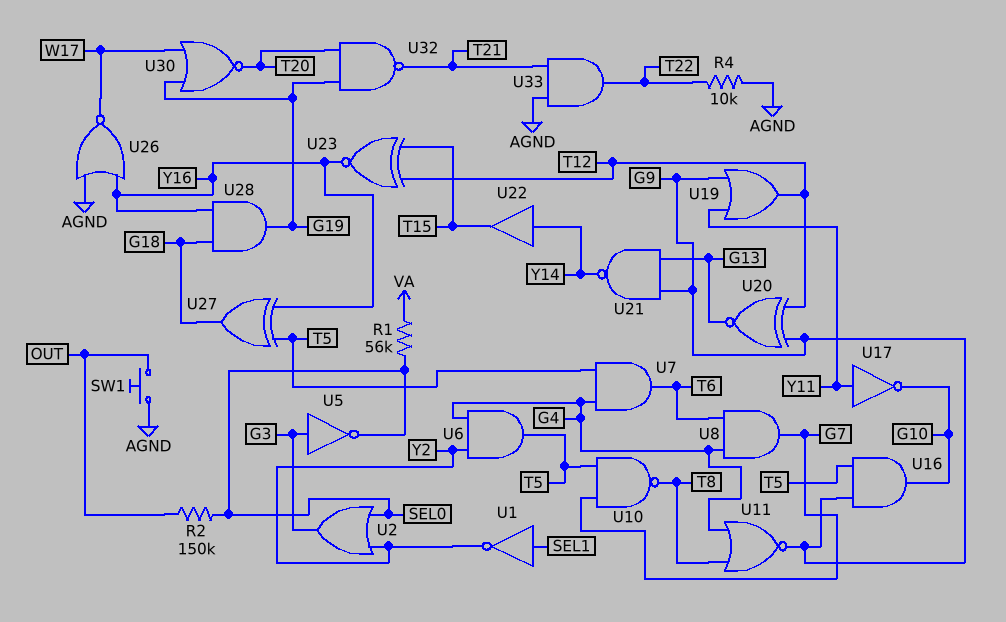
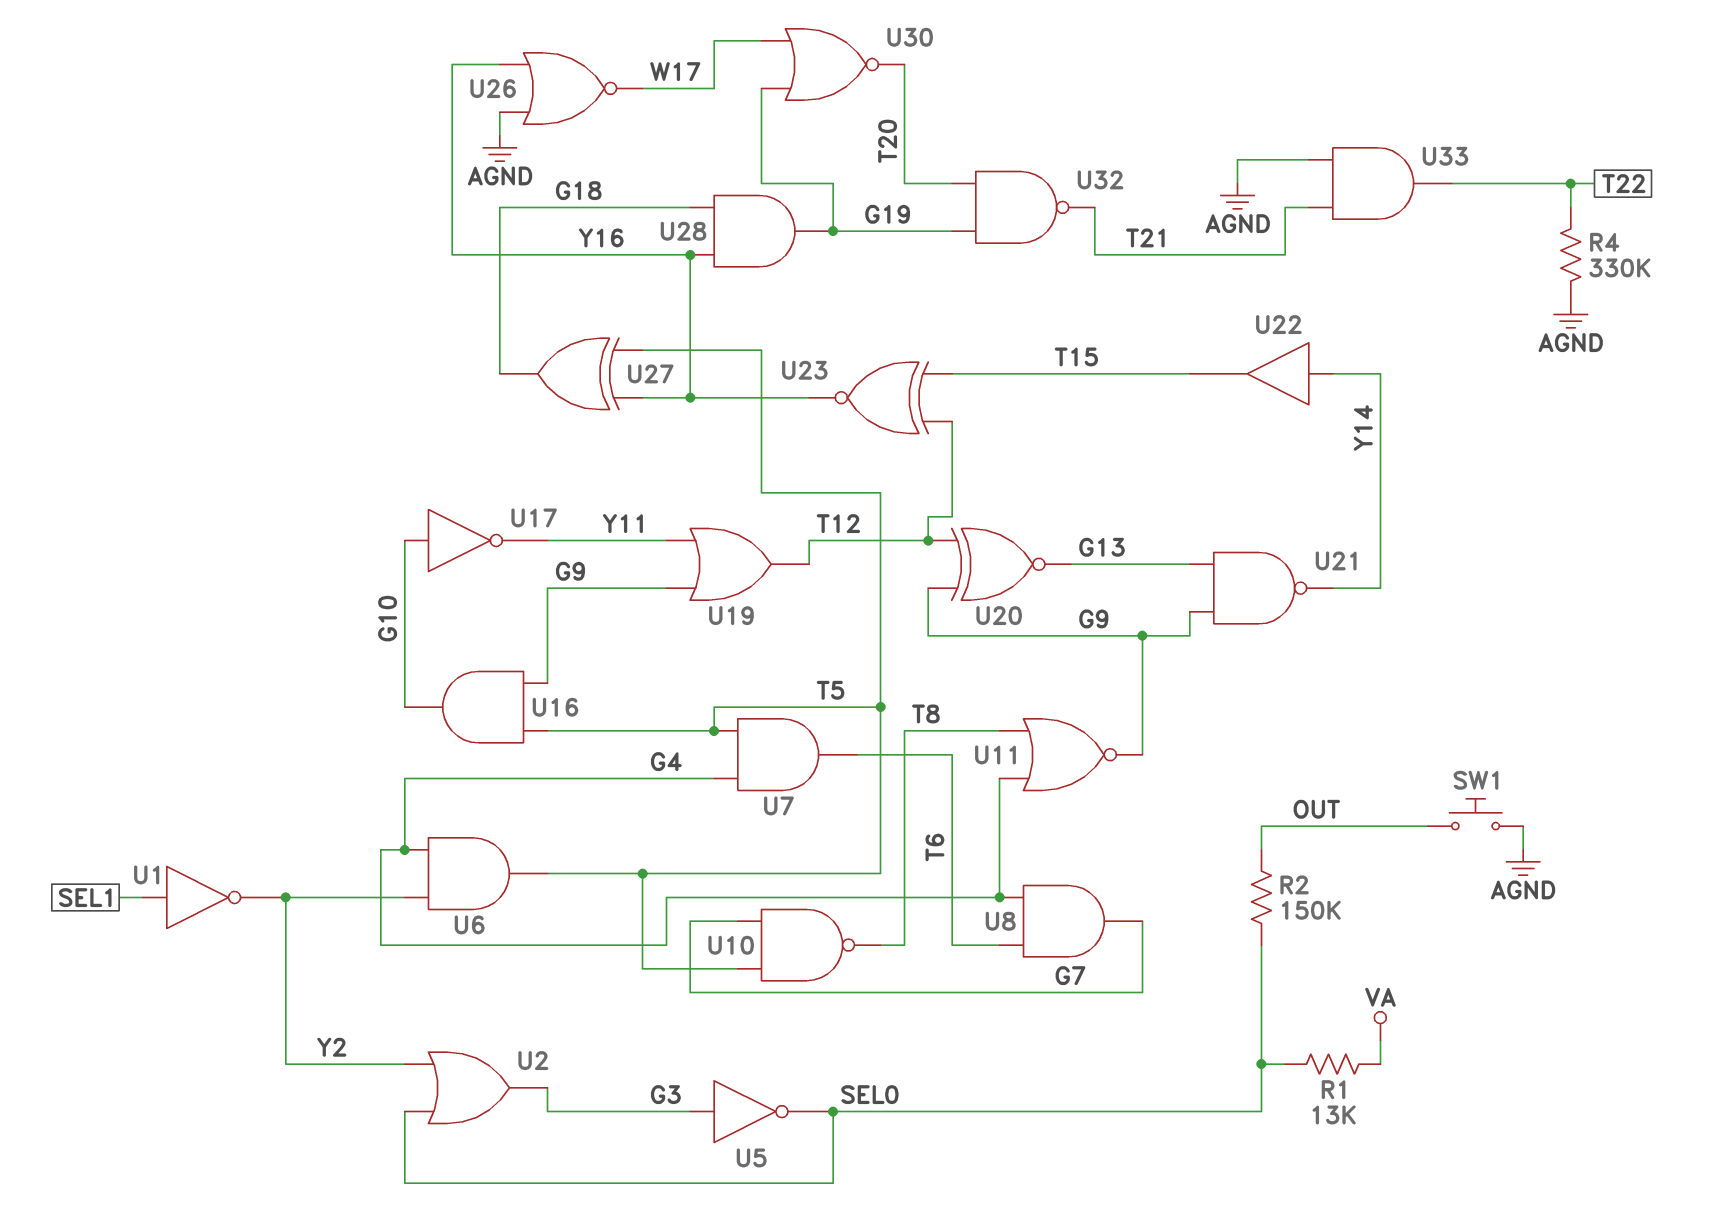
R1: 56k (SEL0, VA) -> 13k (SEL0, VA)
R4: 10k (AGND, T22) -> 330k (AGND, T22)
U17: NOT (in Y11, out G10) -> NOT (in G10, out Y11)

